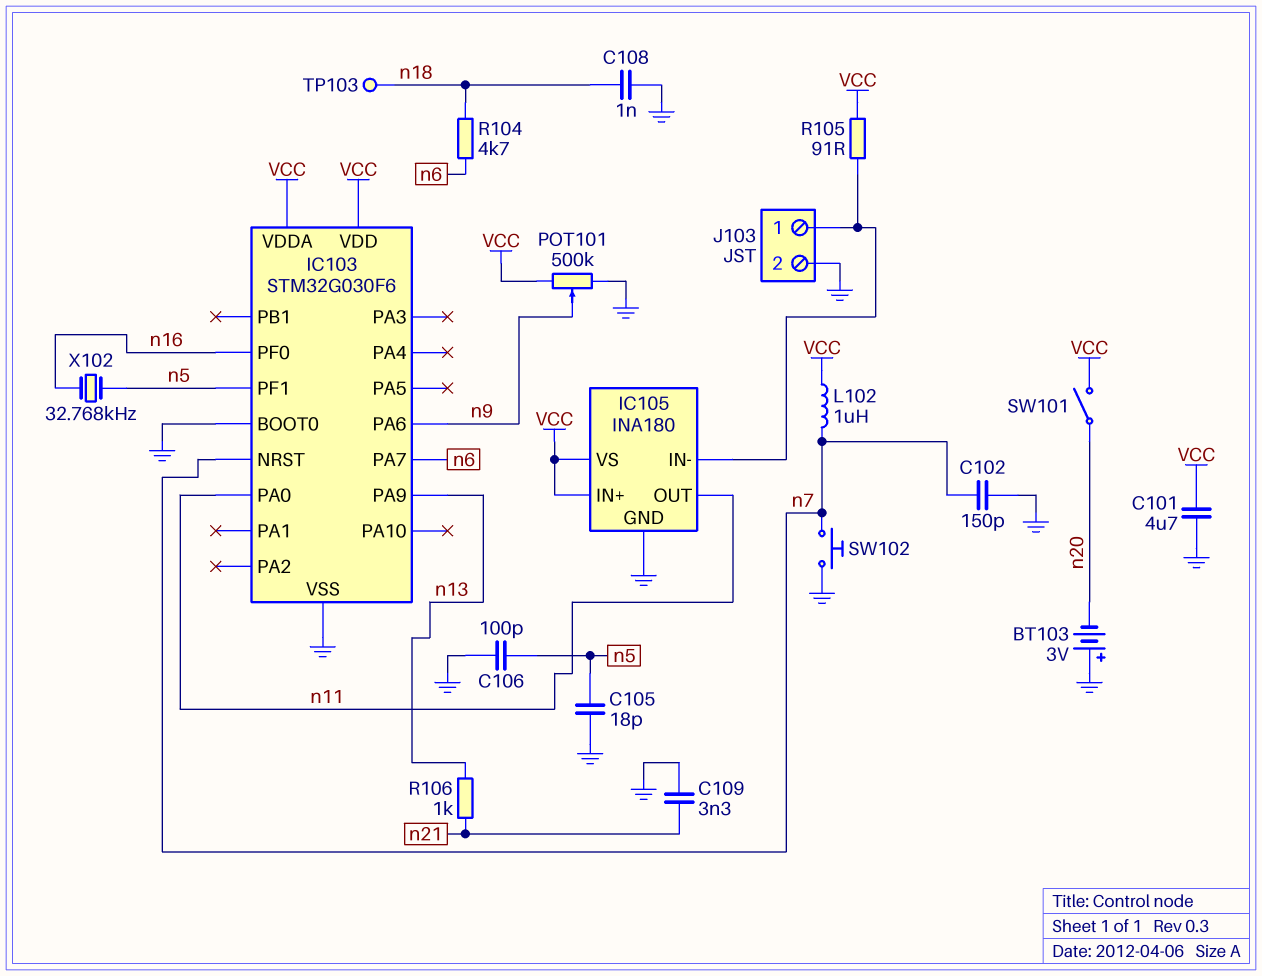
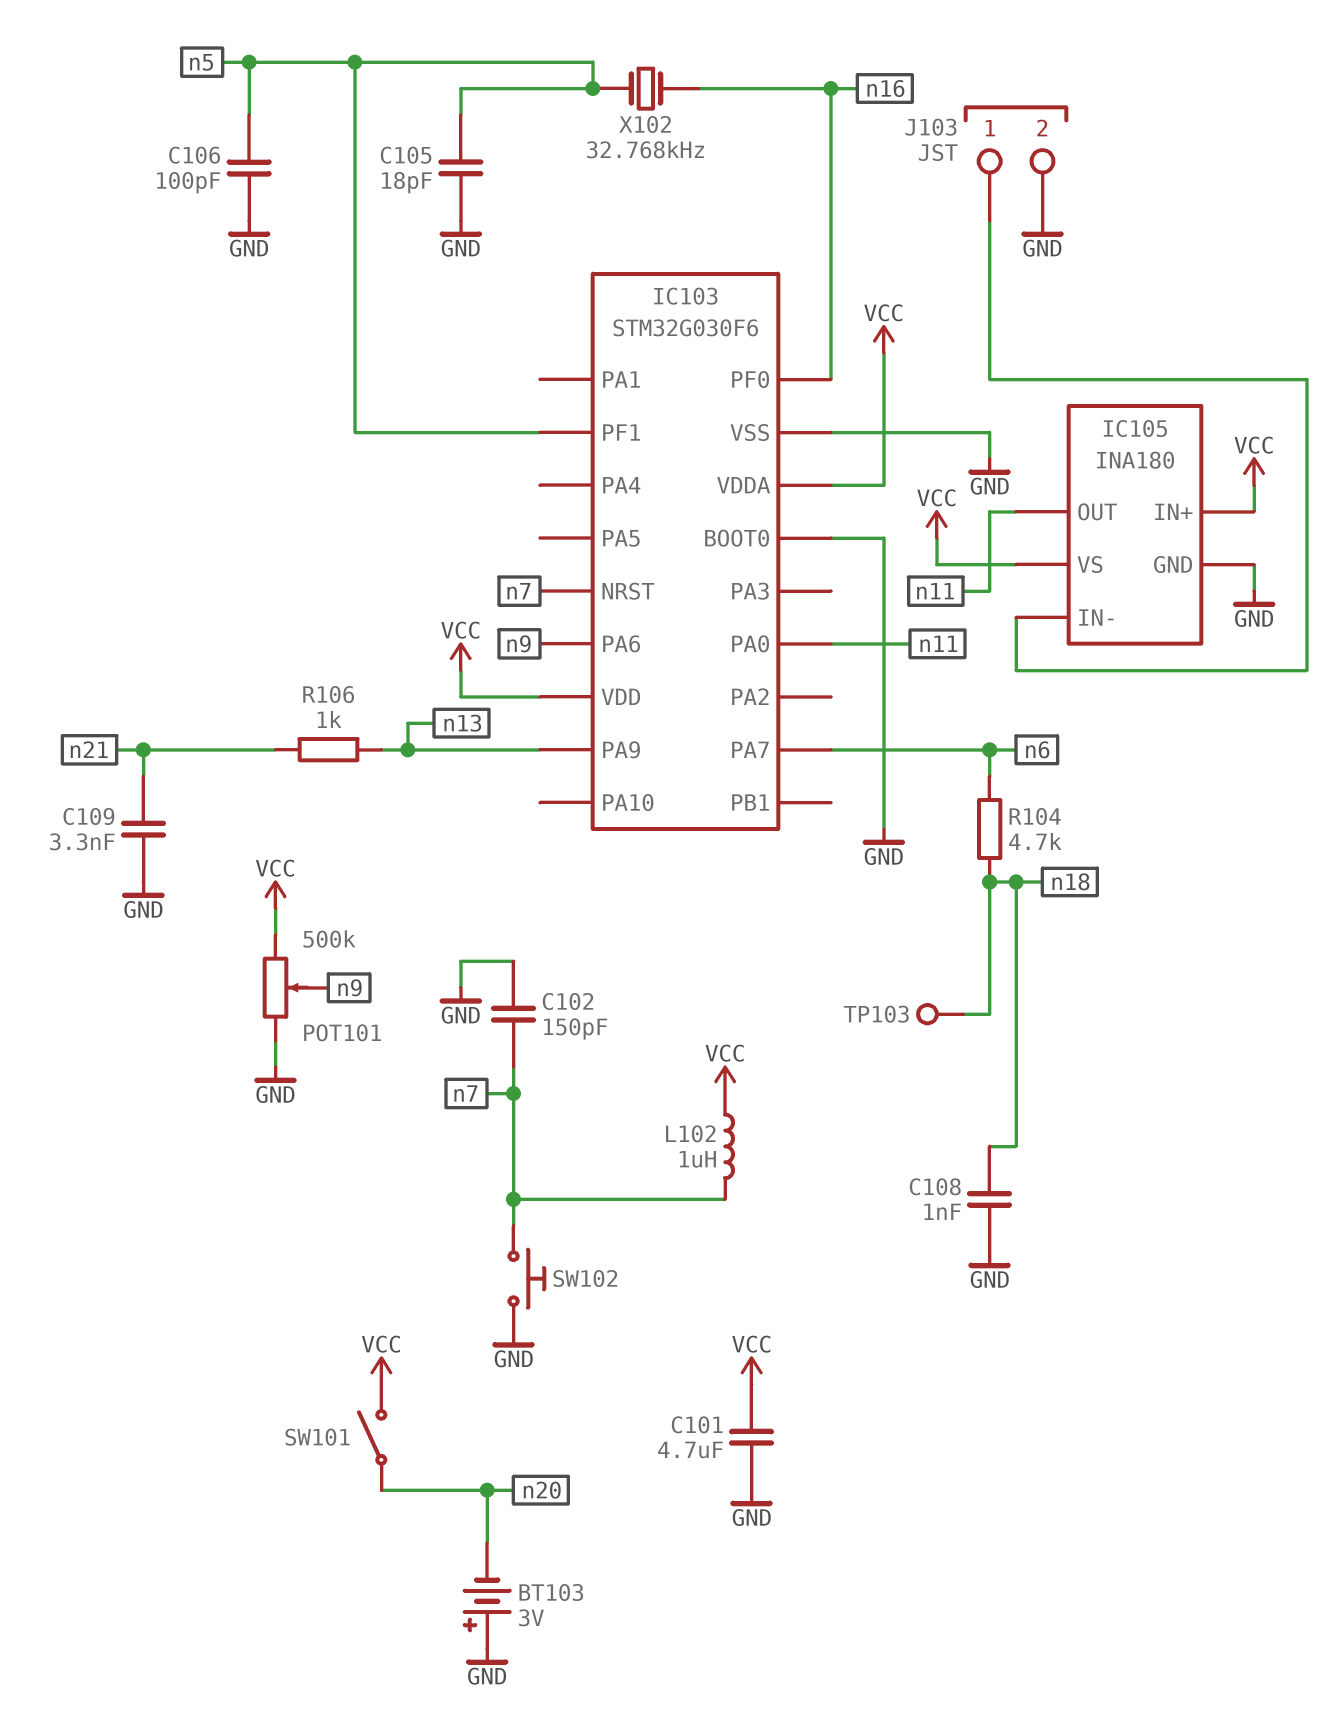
R105: 91 (IC105/IN-, VCC) -> none

